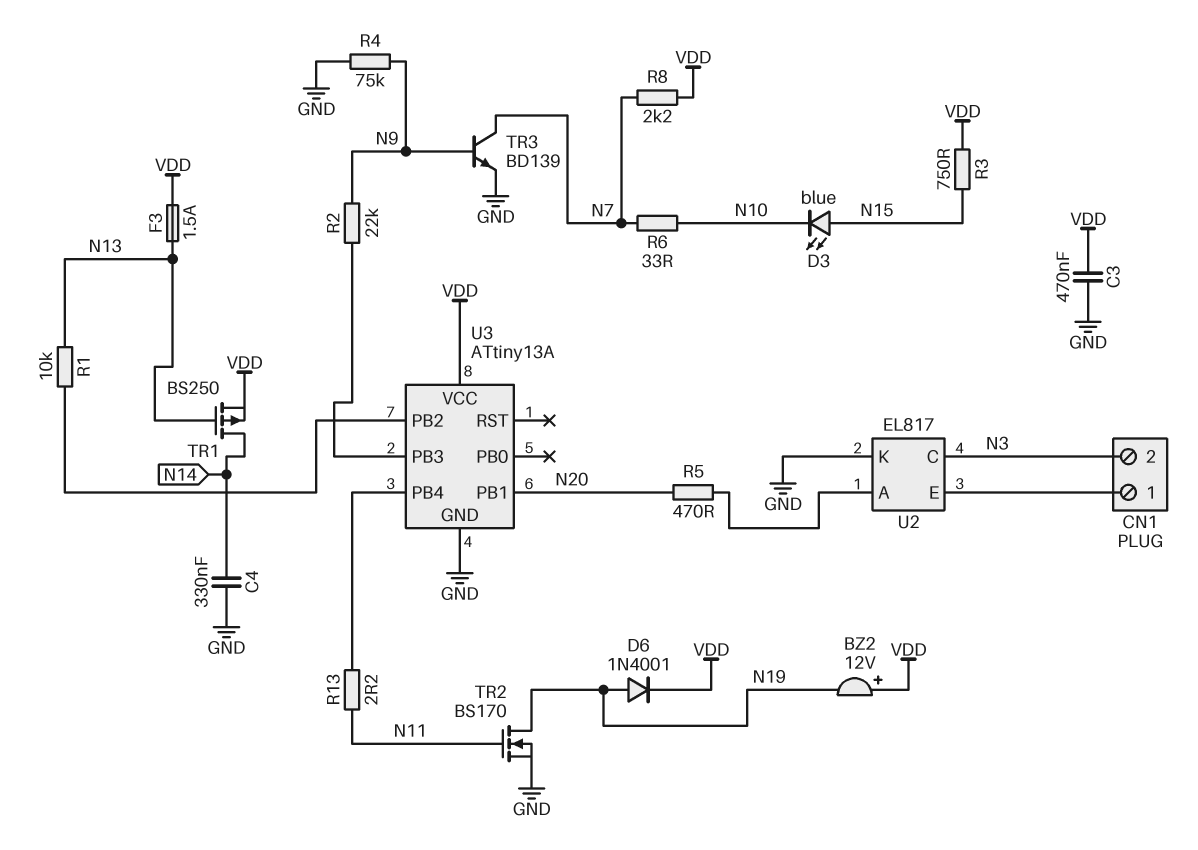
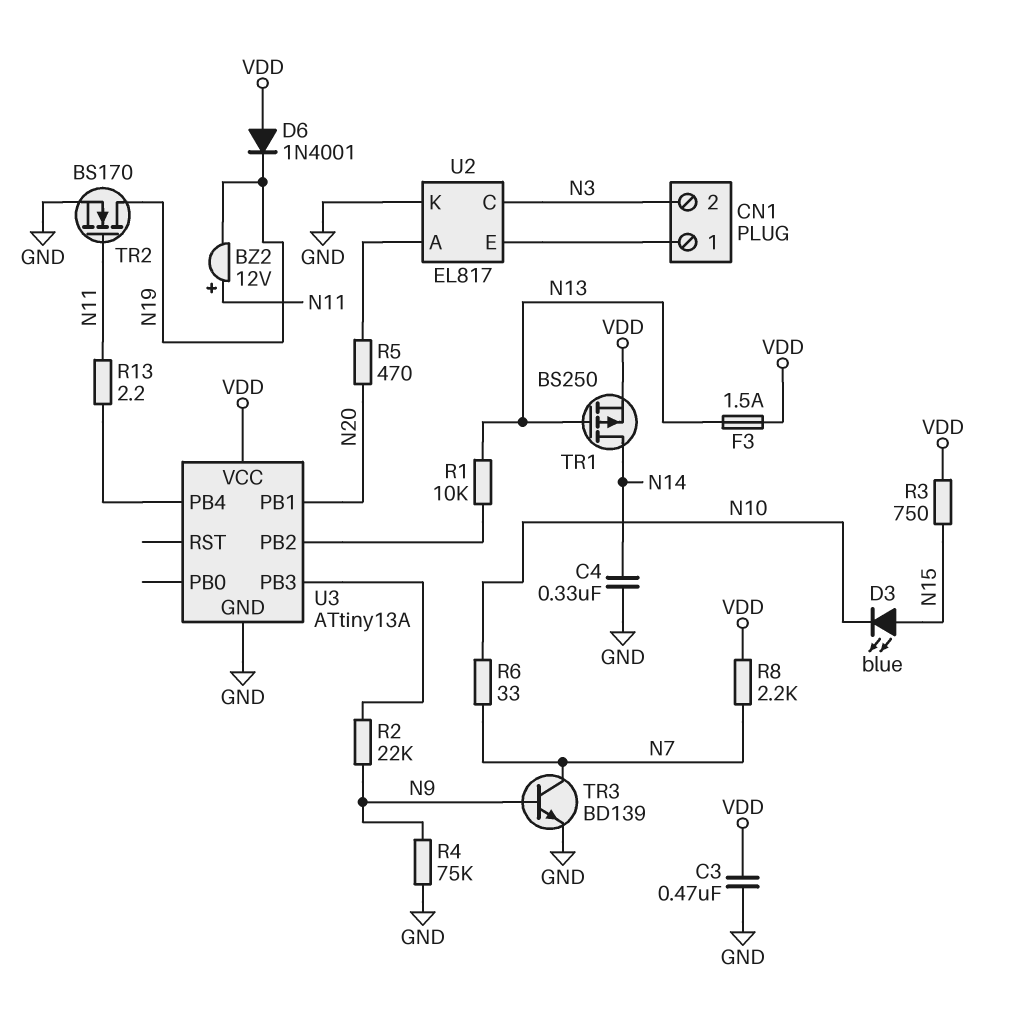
BZ2: buzzer 12V (plus VDD, minus N19) -> buzzer 12V (plus N11, minus N19)
D6: diode 1N4001 (A N19, K VDD) -> diode 1N4001 (A VDD, K N19)

